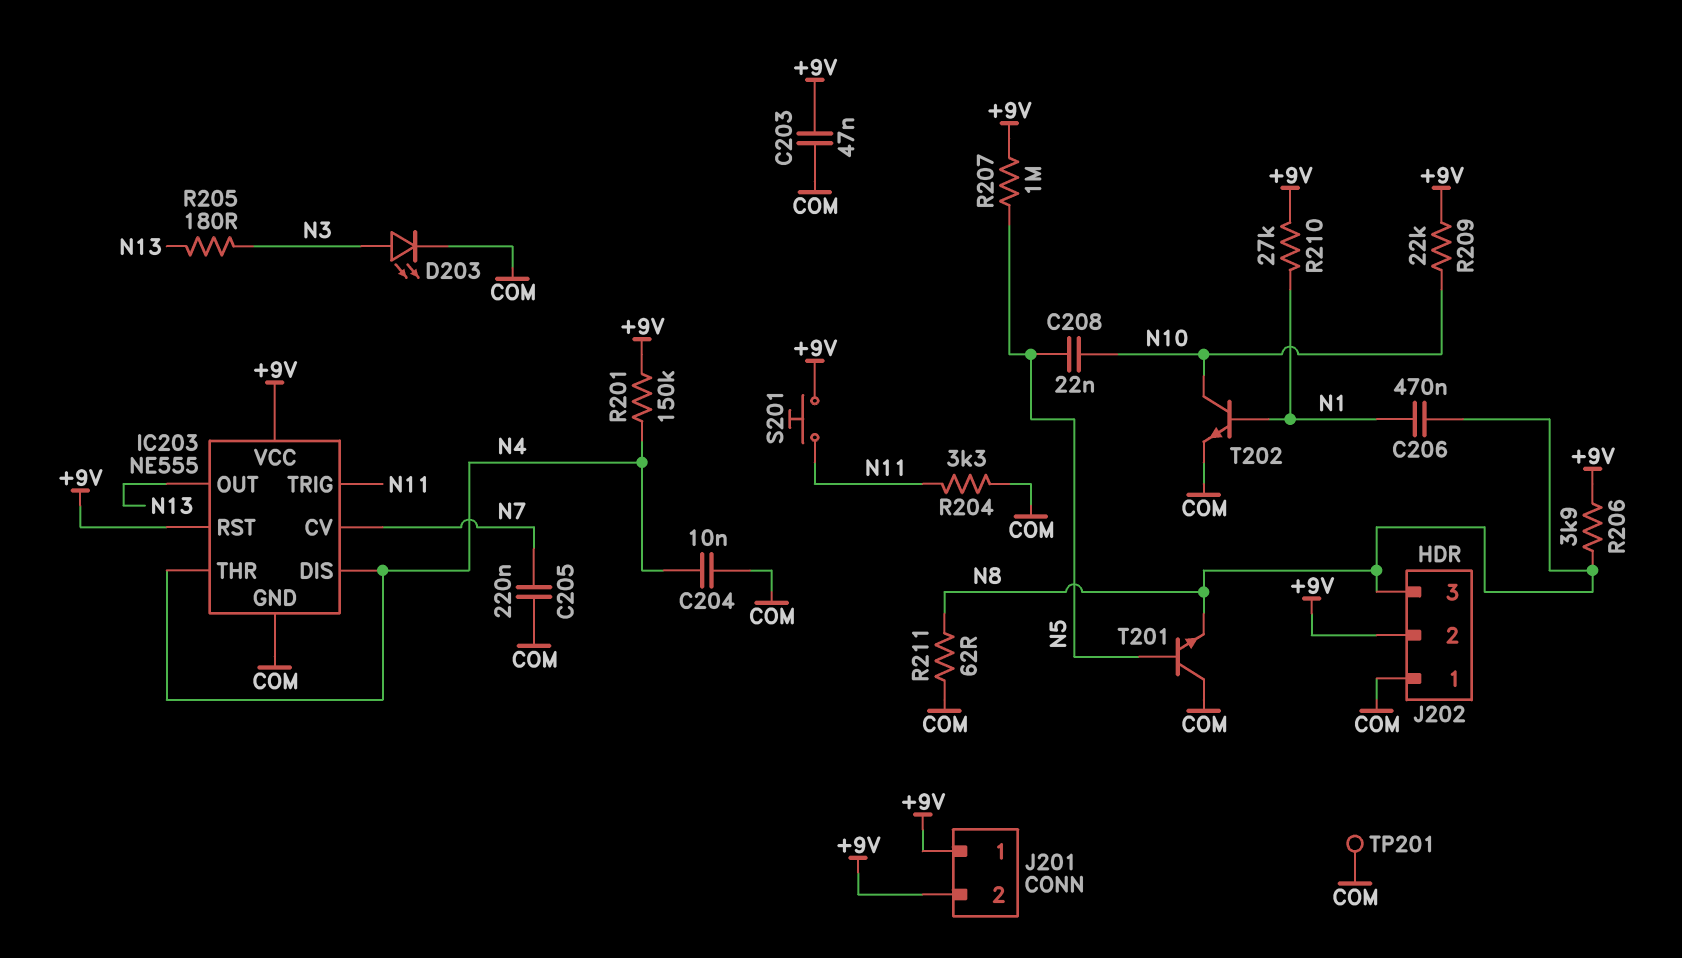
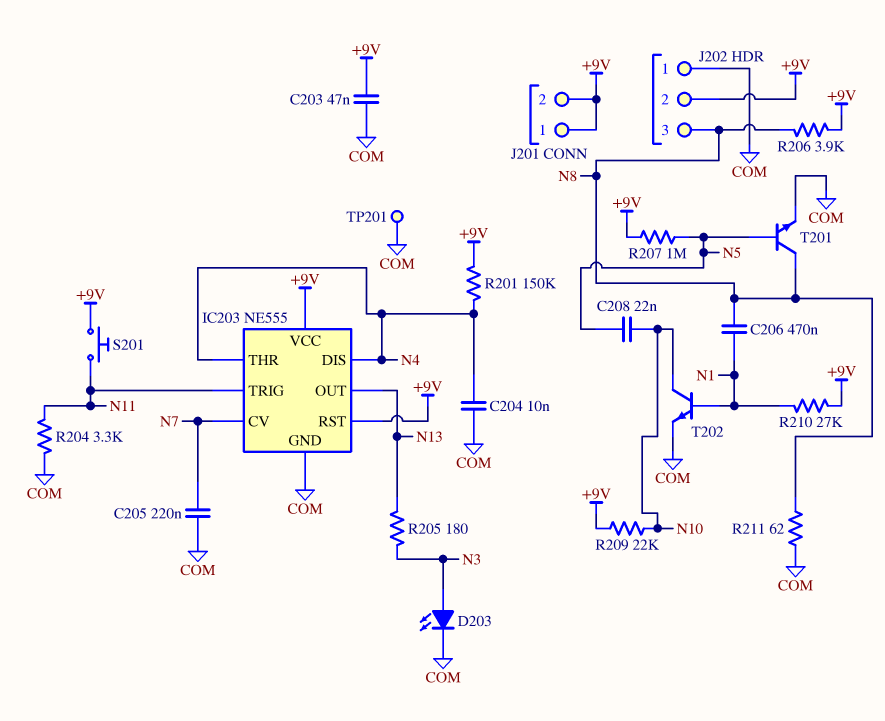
T201: NPN (B N5, C COM, E N8) -> NPN (B N5, C N8, E COM)

